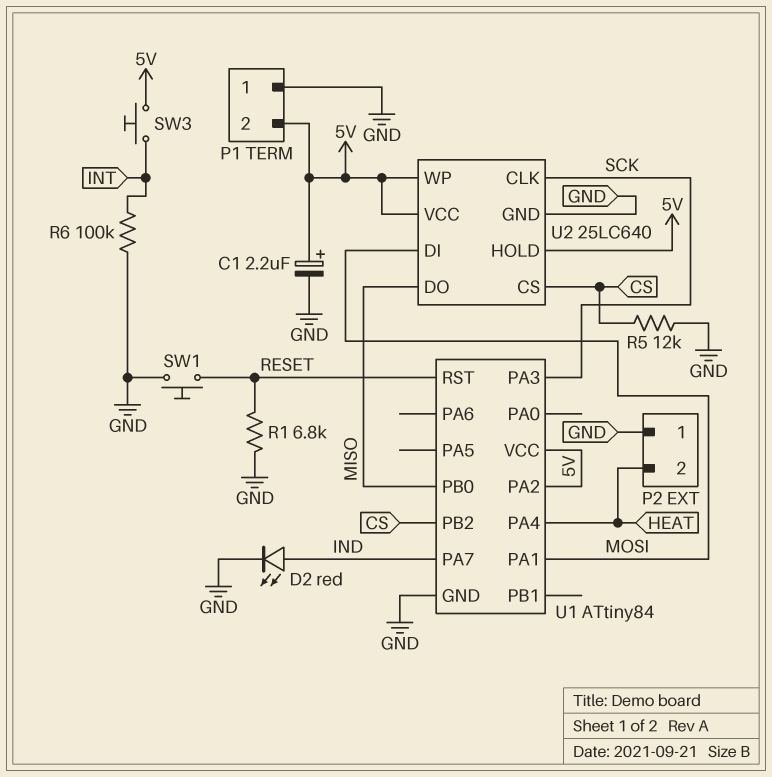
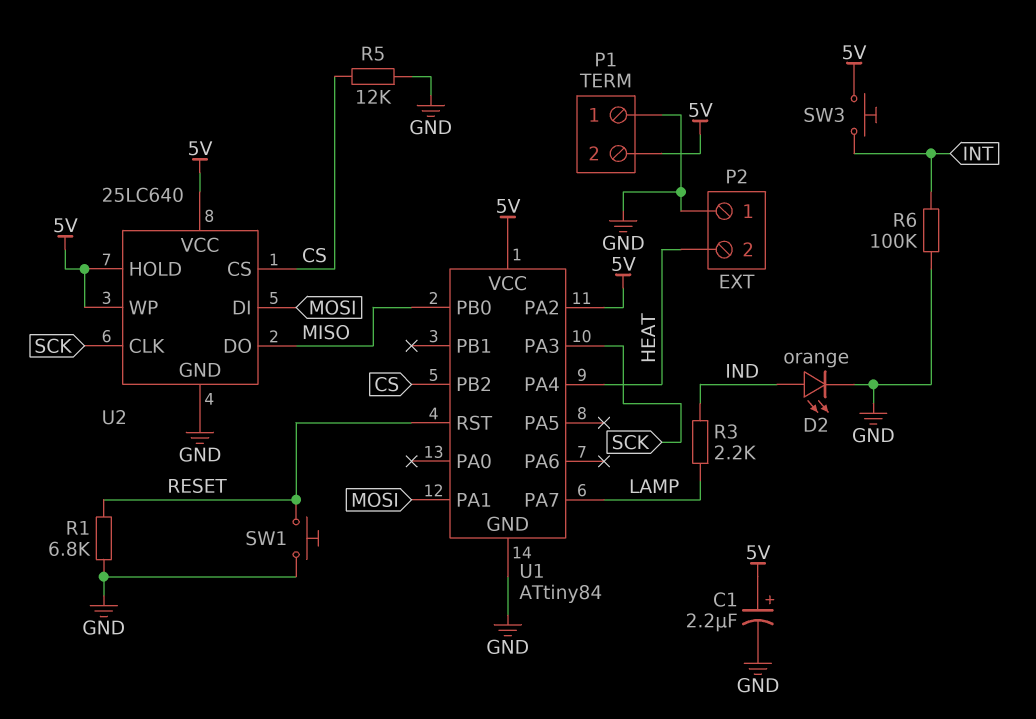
D2: LED red (A IND, K GND) -> LED orange (A IND, K GND)
R3: none -> 2.2k (IND, LAMP)
U1 pin PA7: IND -> LAMP

